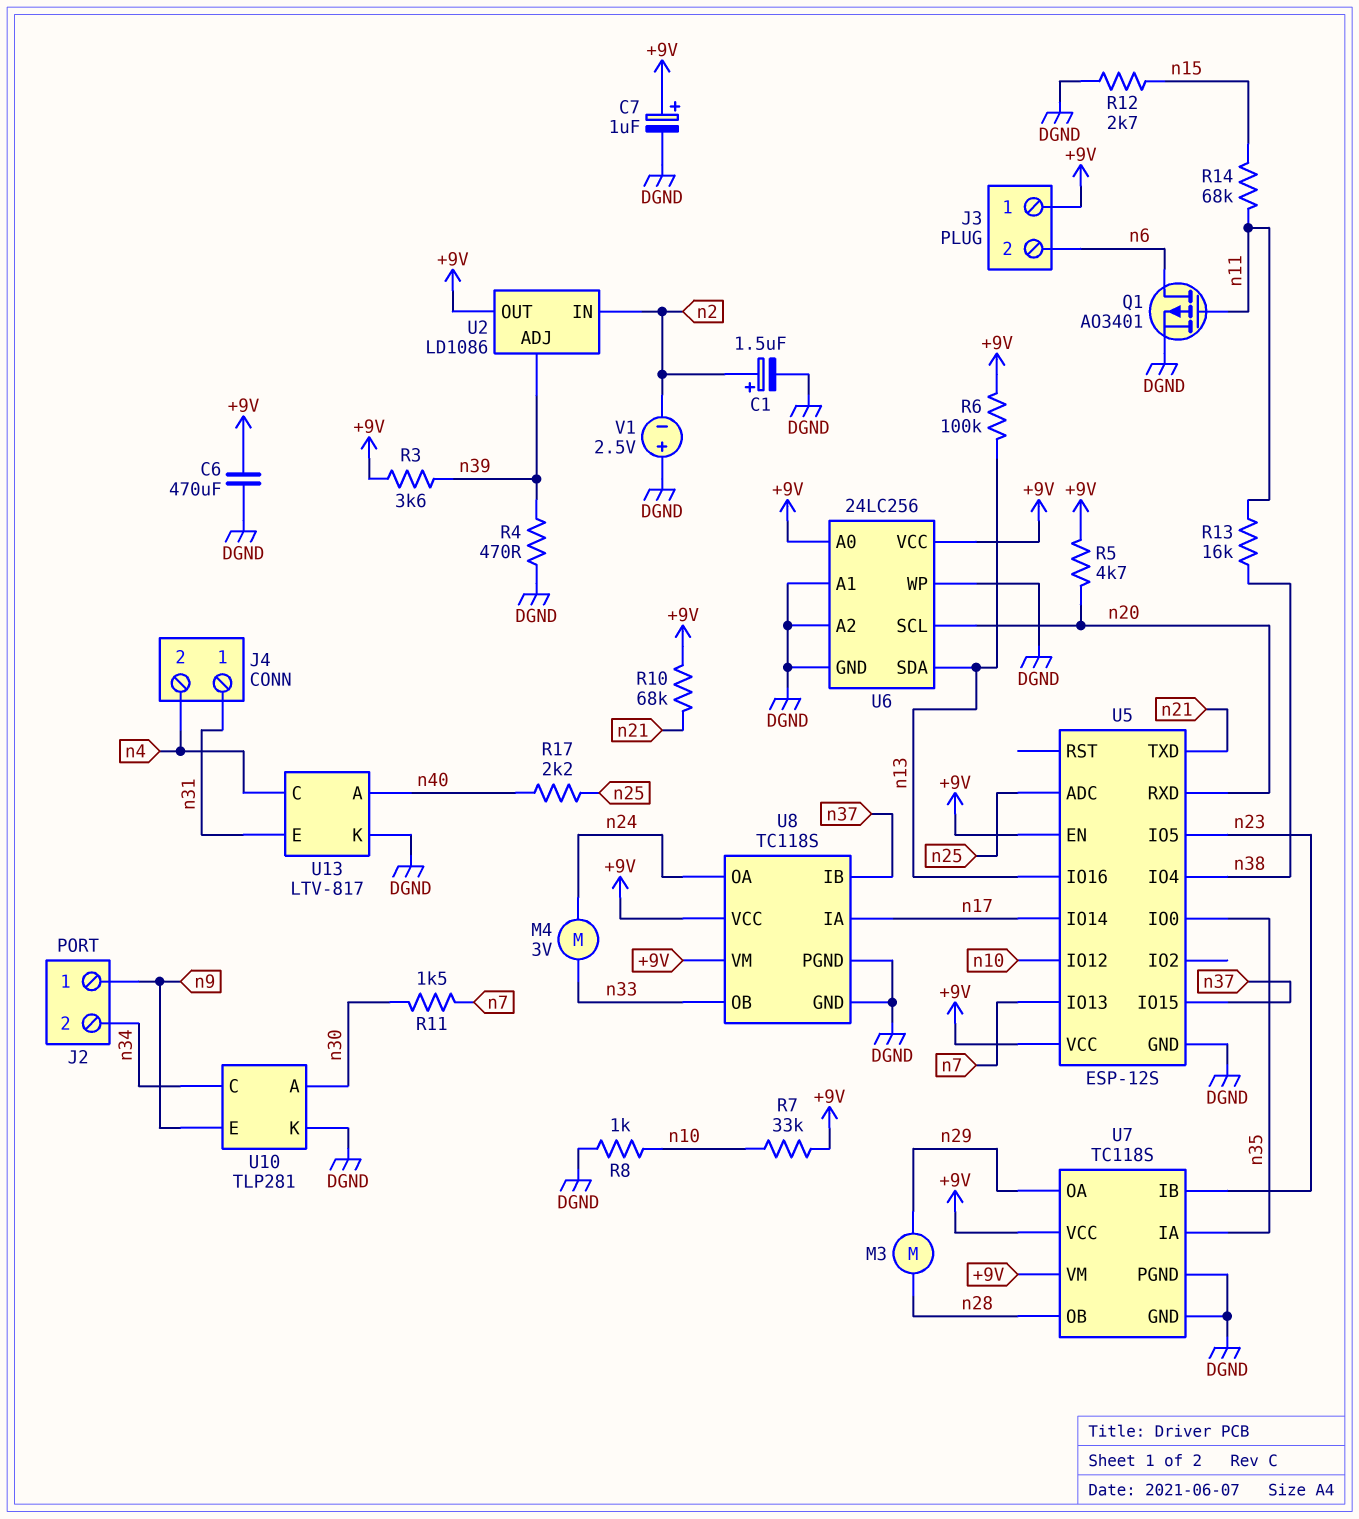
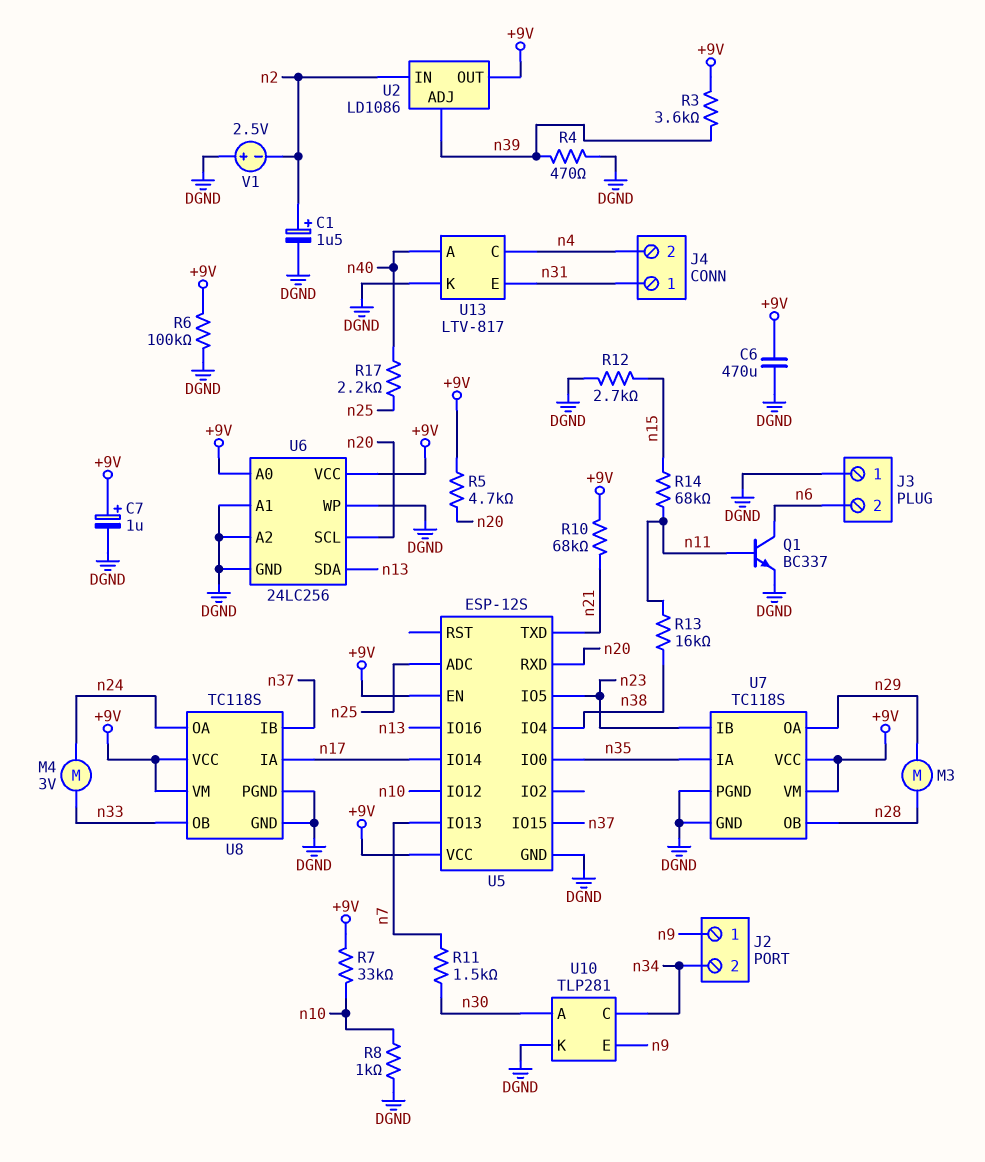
J3 pin 1: +9V -> DGND
Q1: PMOS AO3401 (G n11, D n6, S DGND) -> NPN BC337 (B n11, C n6, E DGND)
R6: 100k (+9V, n13) -> 100k (+9V, DGND)

